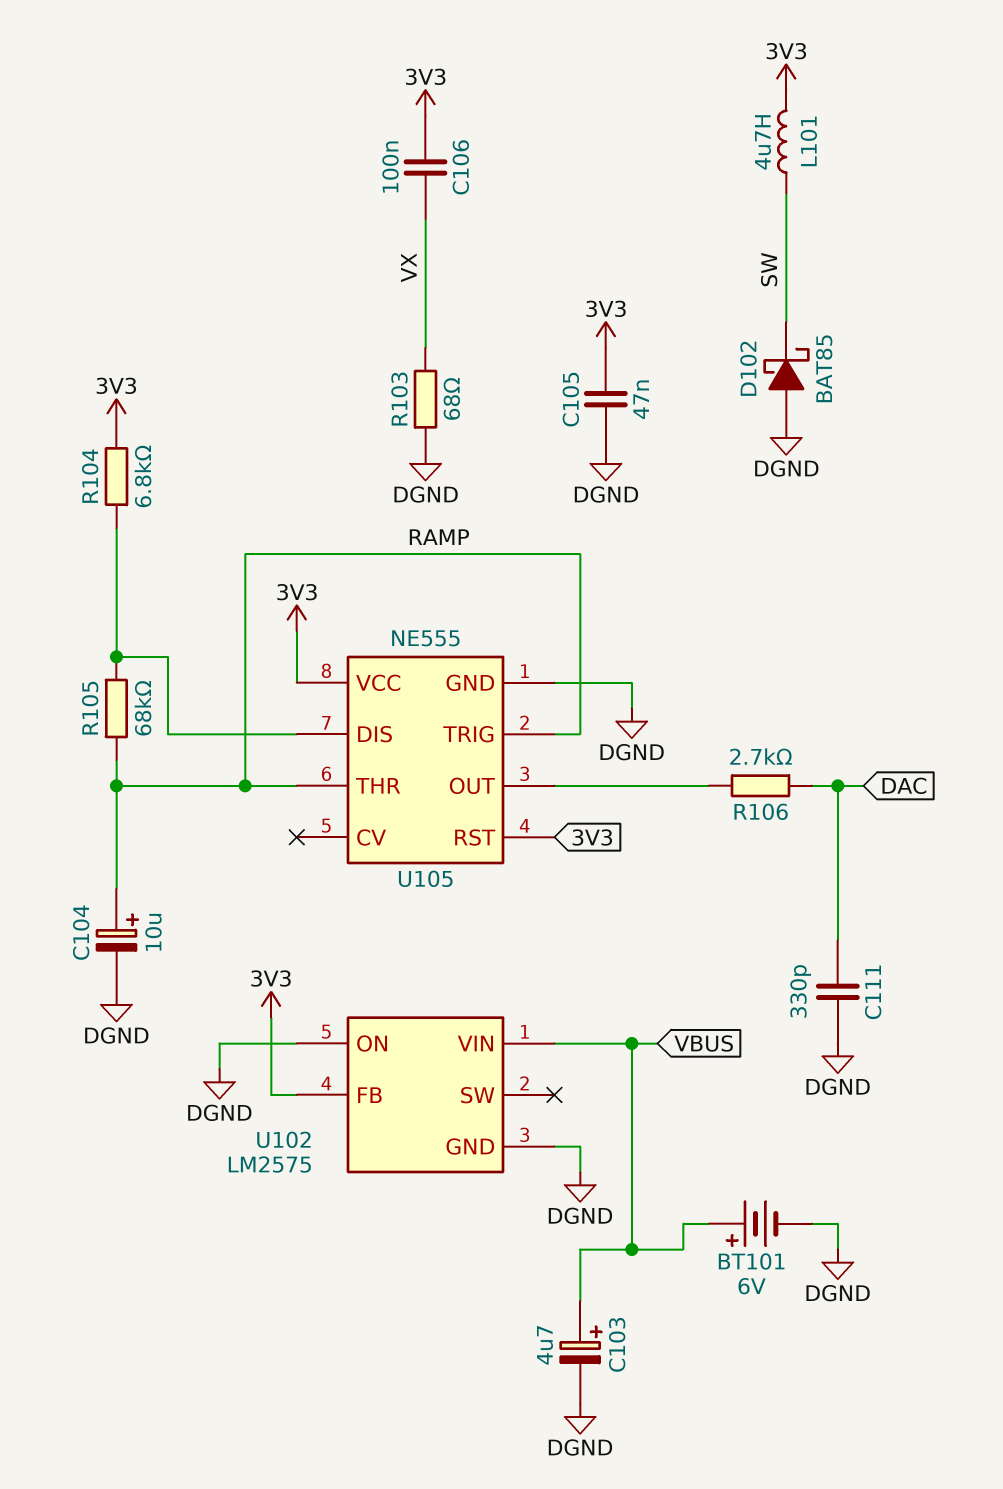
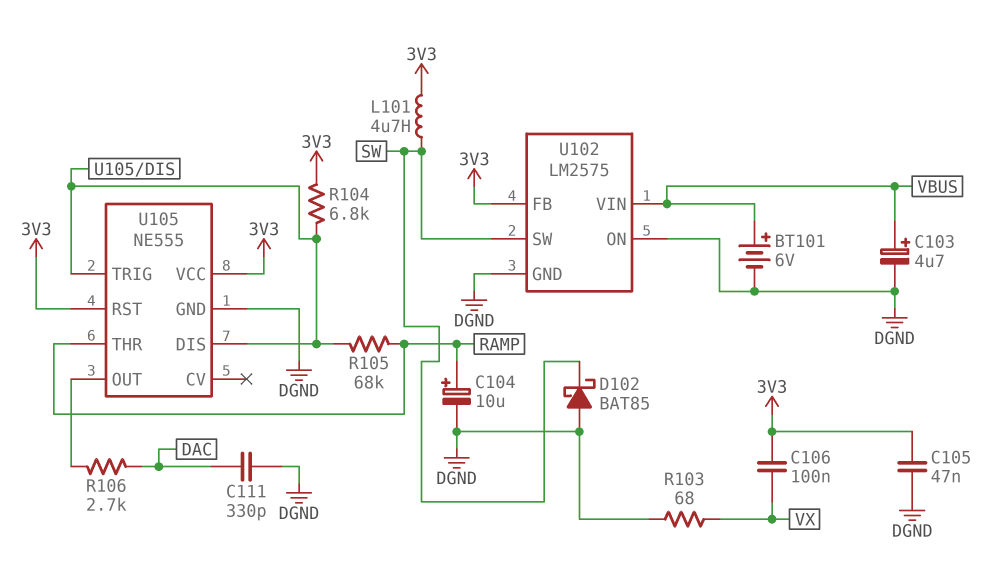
U102 pin SW: none -> SW
U105 pin TRIG: RAMP -> U105/DIS

